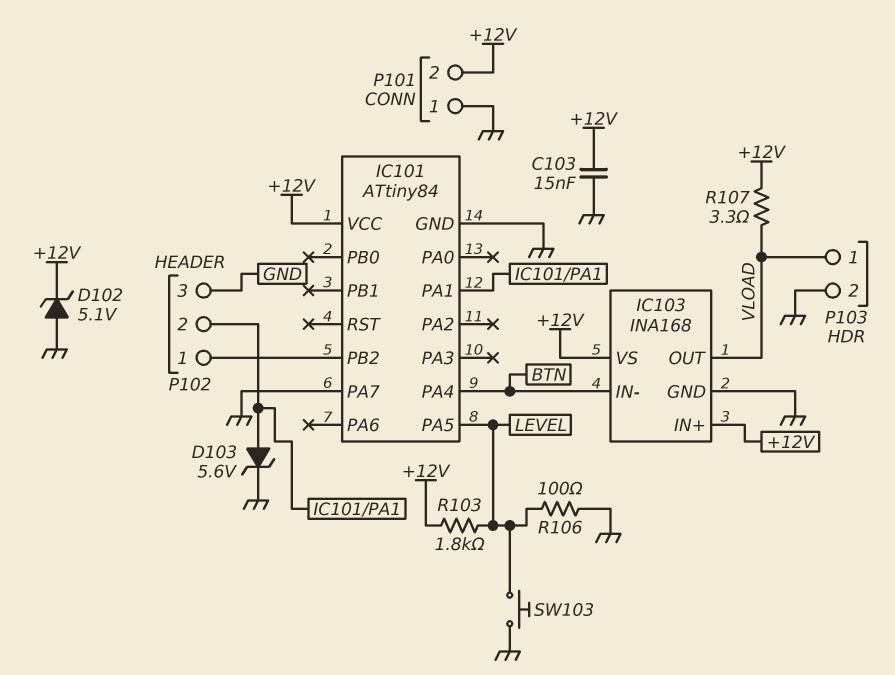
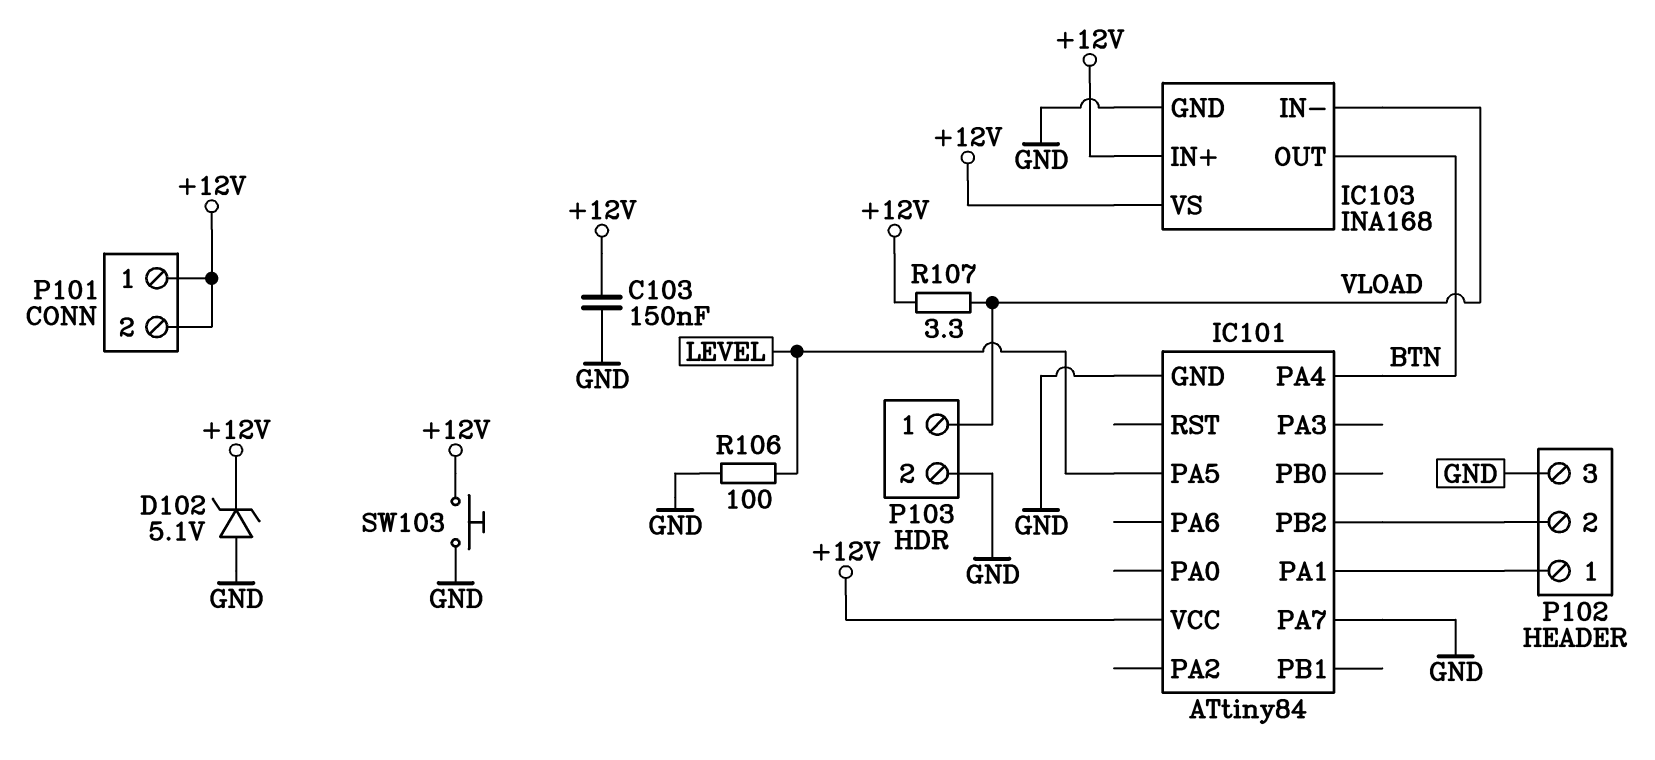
C103: 15nF (+12V, GND) -> 150nF (+12V, GND)
D103: zener 5.6V (A IC101/PA1, K GND) -> none
IC103 pin IN-: BTN -> VLOAD
IC103 pin OUT: VLOAD -> BTN
P101 pin 1: GND -> +12V
P102 pin 1: IC101/PB2 -> IC101/PA1
P102 pin 2: IC101/PA1 -> IC101/PB2
R103: 1.8k (+12V, LEVEL) -> none
SW103: button (GND, LEVEL) -> button (+12V, GND)

